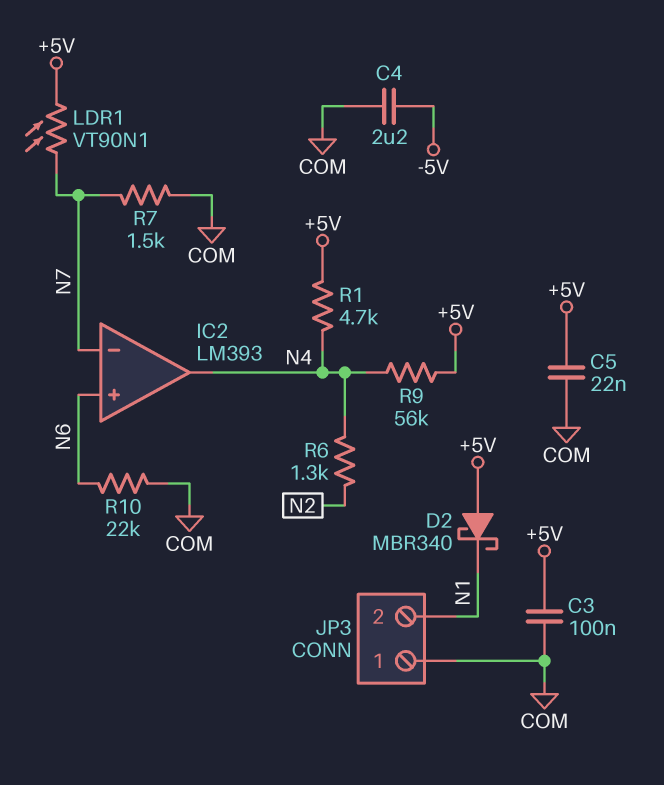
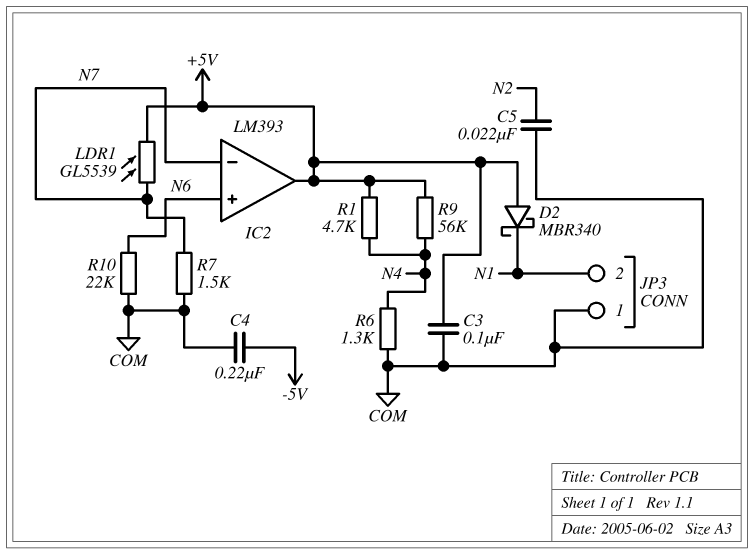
C4: 2.2uF (-5V, COM) -> 220nF (-5V, COM)
C5: 22nF (+5V, COM) -> 22nF (COM, N2)
IC2 pin out: N4 -> +5V
LDR1: VT90N1 (+5V, N7) -> GL5539 (+5V, N7)
R6: 1.3k (N2, N4) -> 1.3k (COM, N4)

